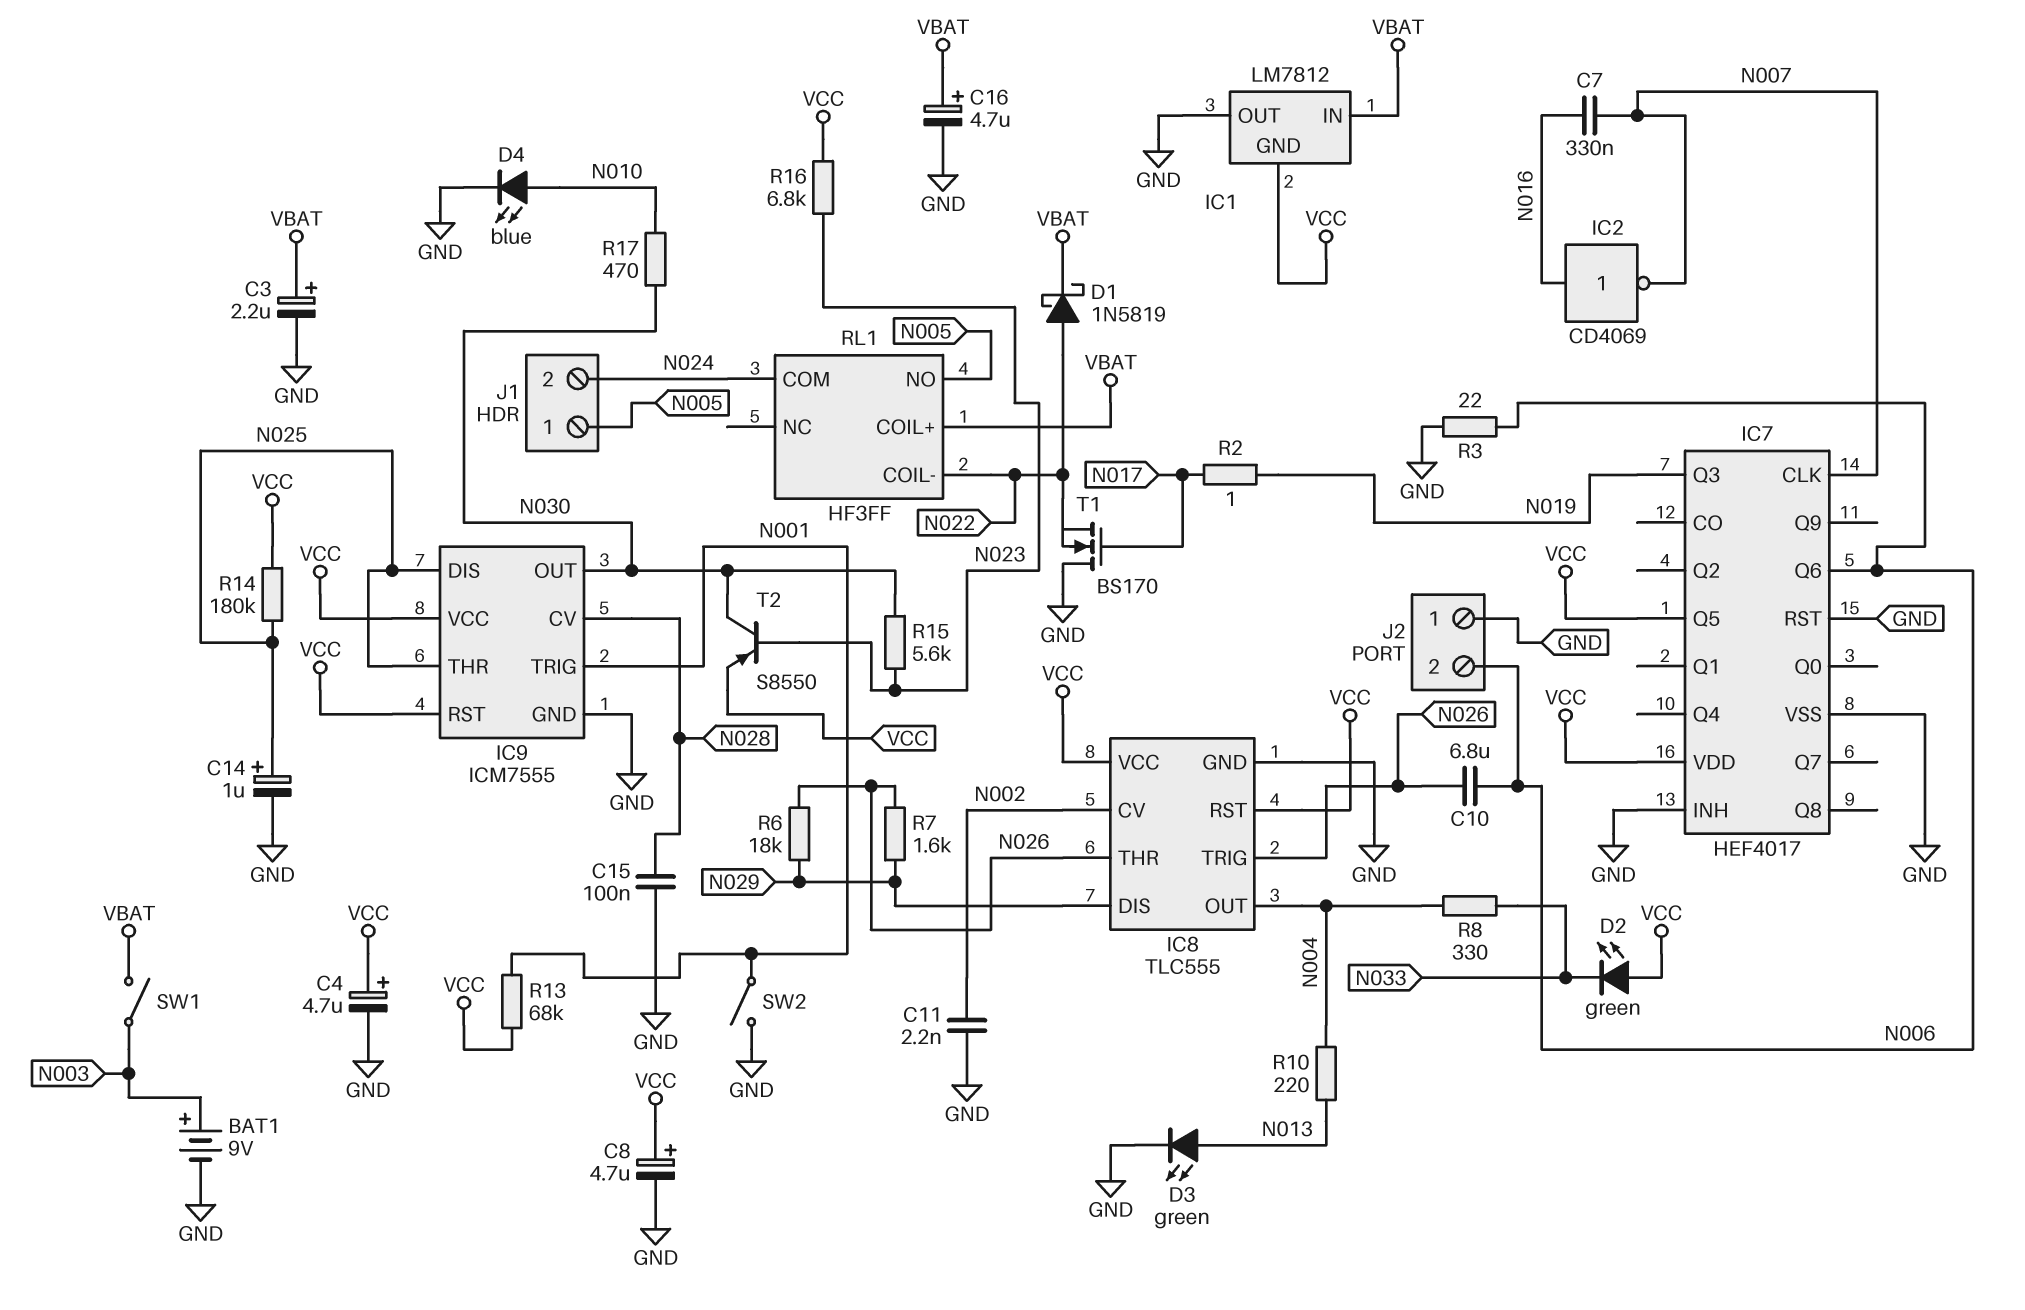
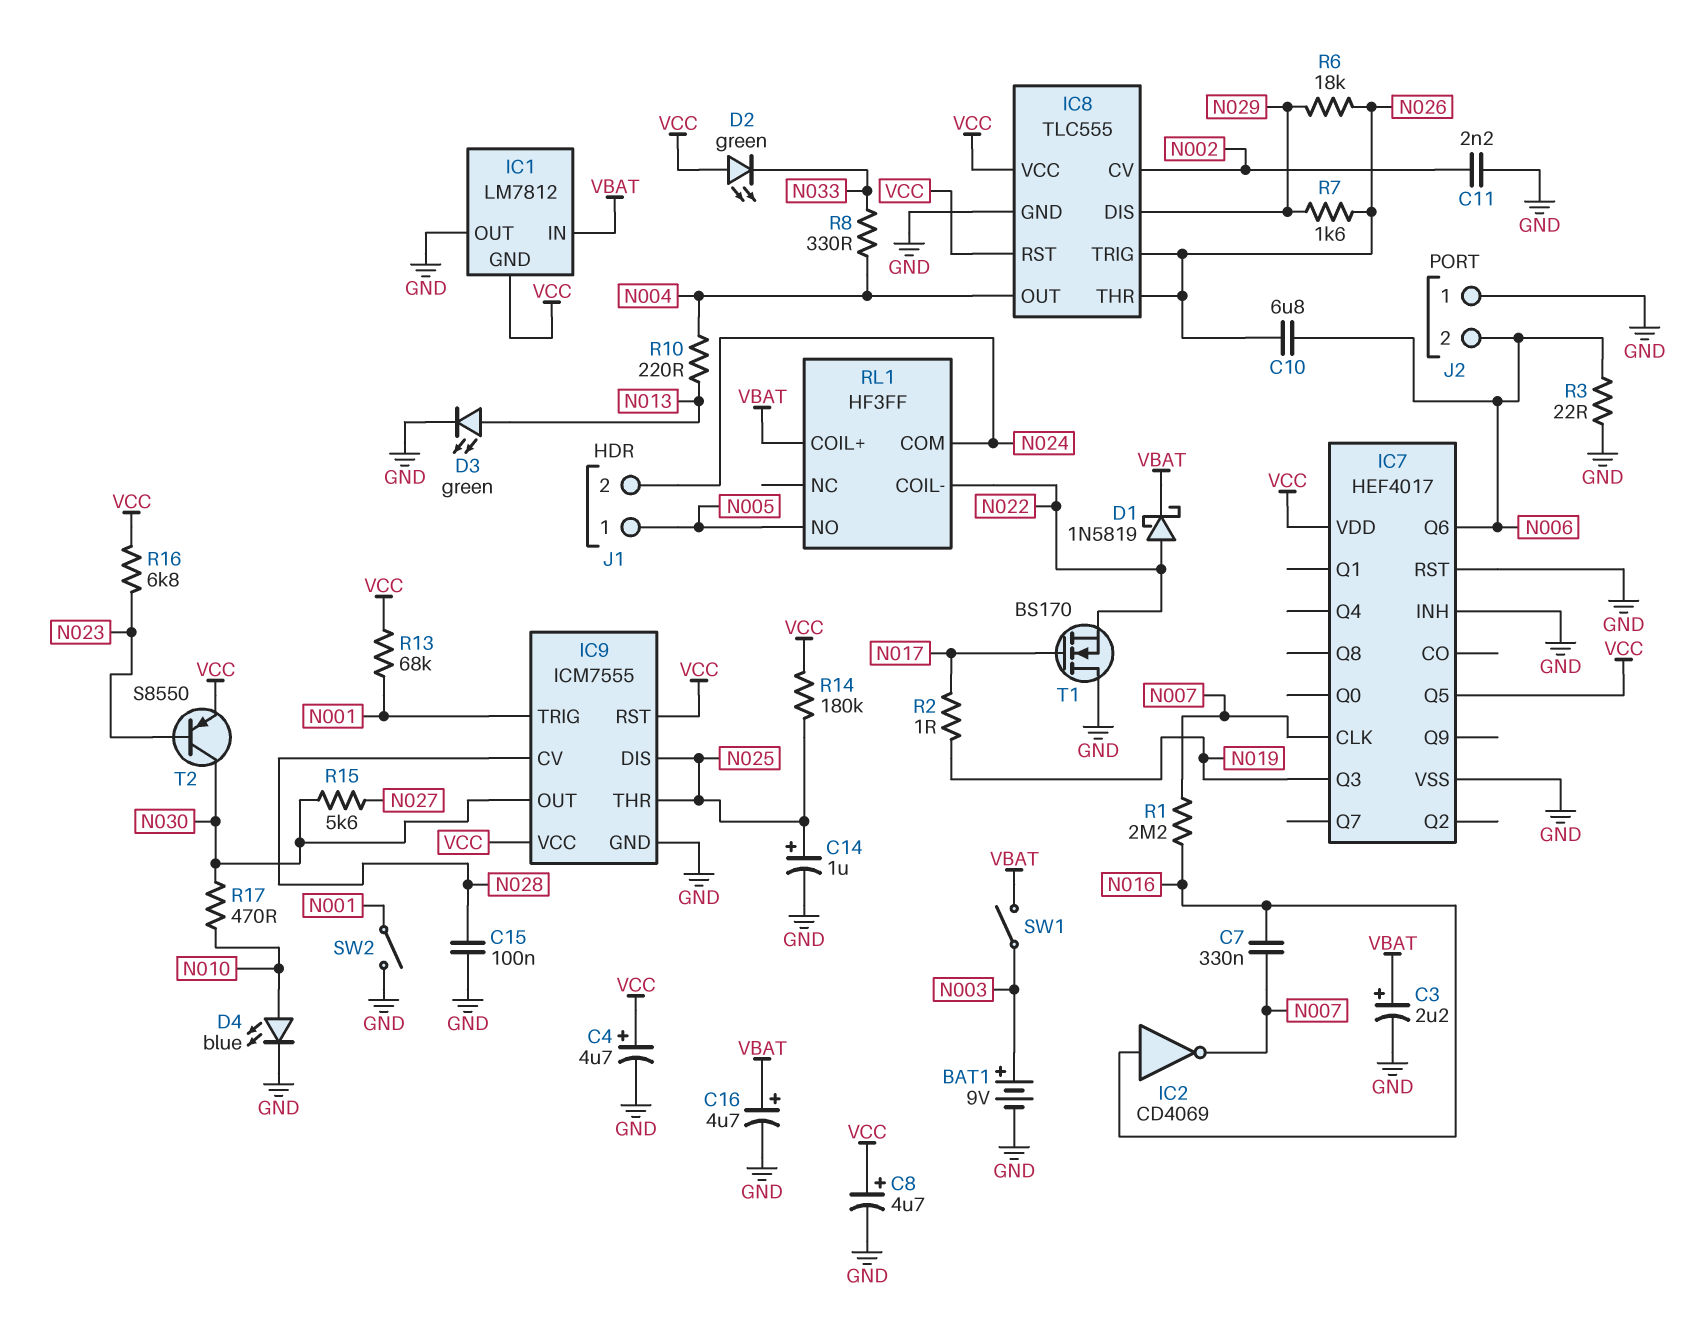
R1: none -> 2.2M (N007, N016)
R15: 5.6k (N023, N030) -> 5.6k (N027, N030)

